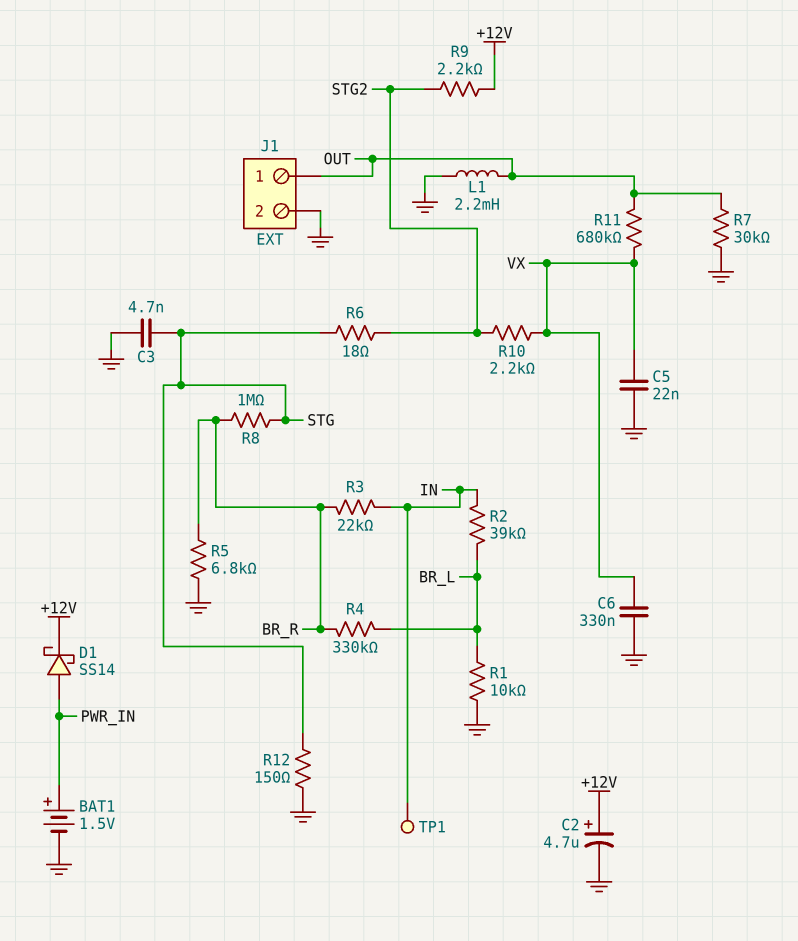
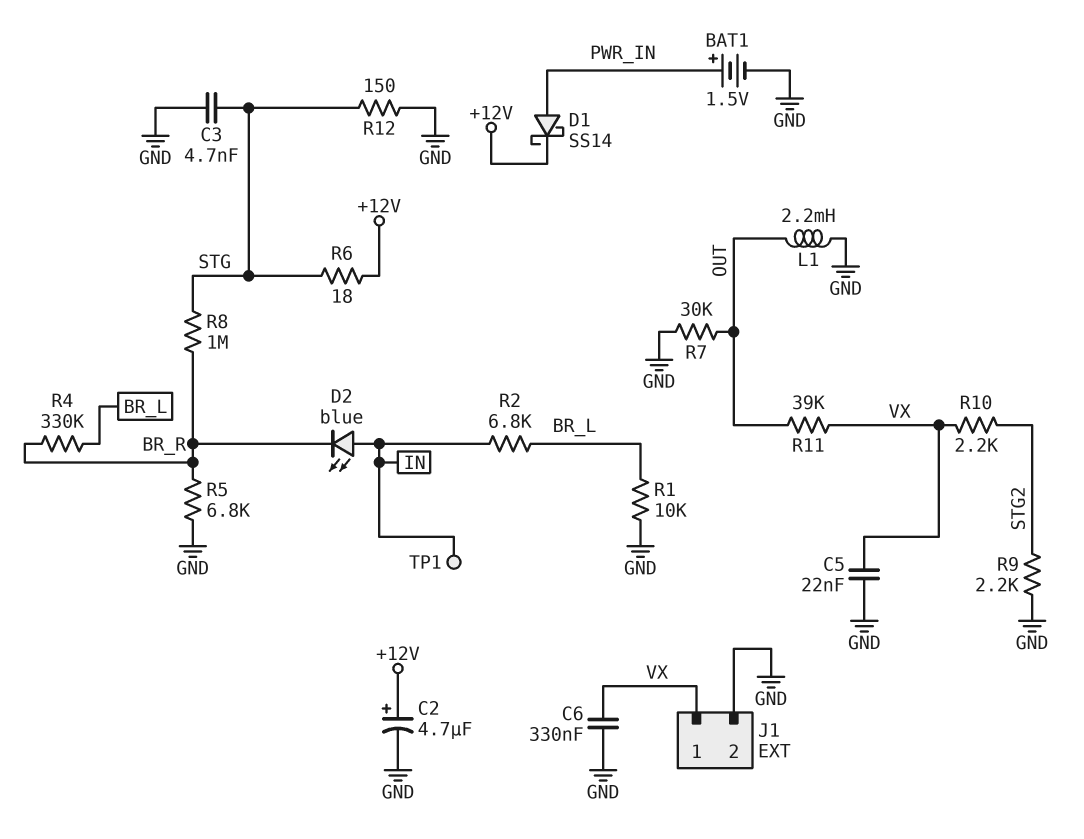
D2: none -> LED blue (A IN, K BR_R)
J1 pin 1: OUT -> VX
R2: 39k (BR_L, IN) -> 6.8k (BR_L, IN)
R3: 22k (BR_R, IN) -> none
R6: 18 (STG, STG2) -> 18 (+12V, STG)
R9: 2.2k (+12V, STG2) -> 2.2k (GND, STG2)
R11: 680k (OUT, VX) -> 39k (OUT, VX)

